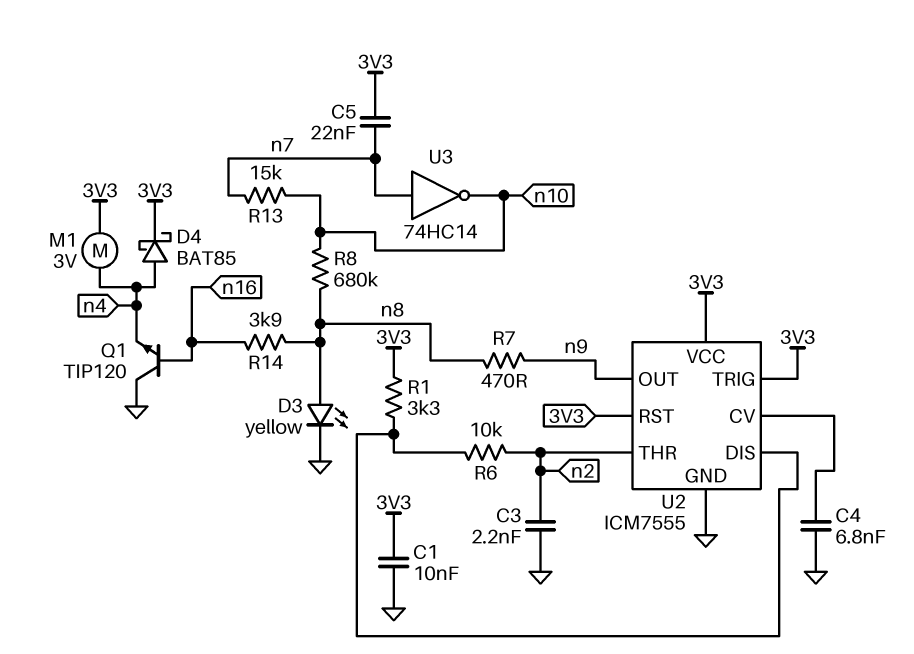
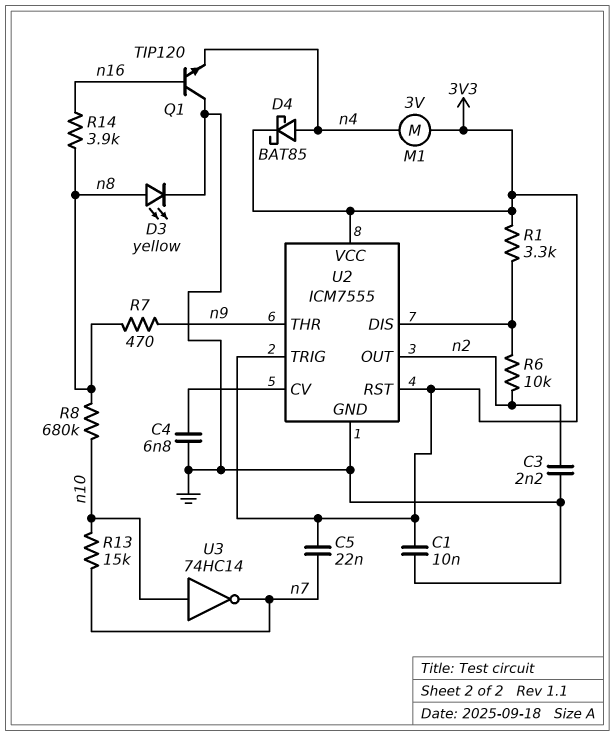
U2 pin OUT: n9 -> n2
U2 pin THR: n2 -> n9
U3: NOT 74HC14 (in n7, out n10) -> NOT 74HC14 (in n10, out n7)

